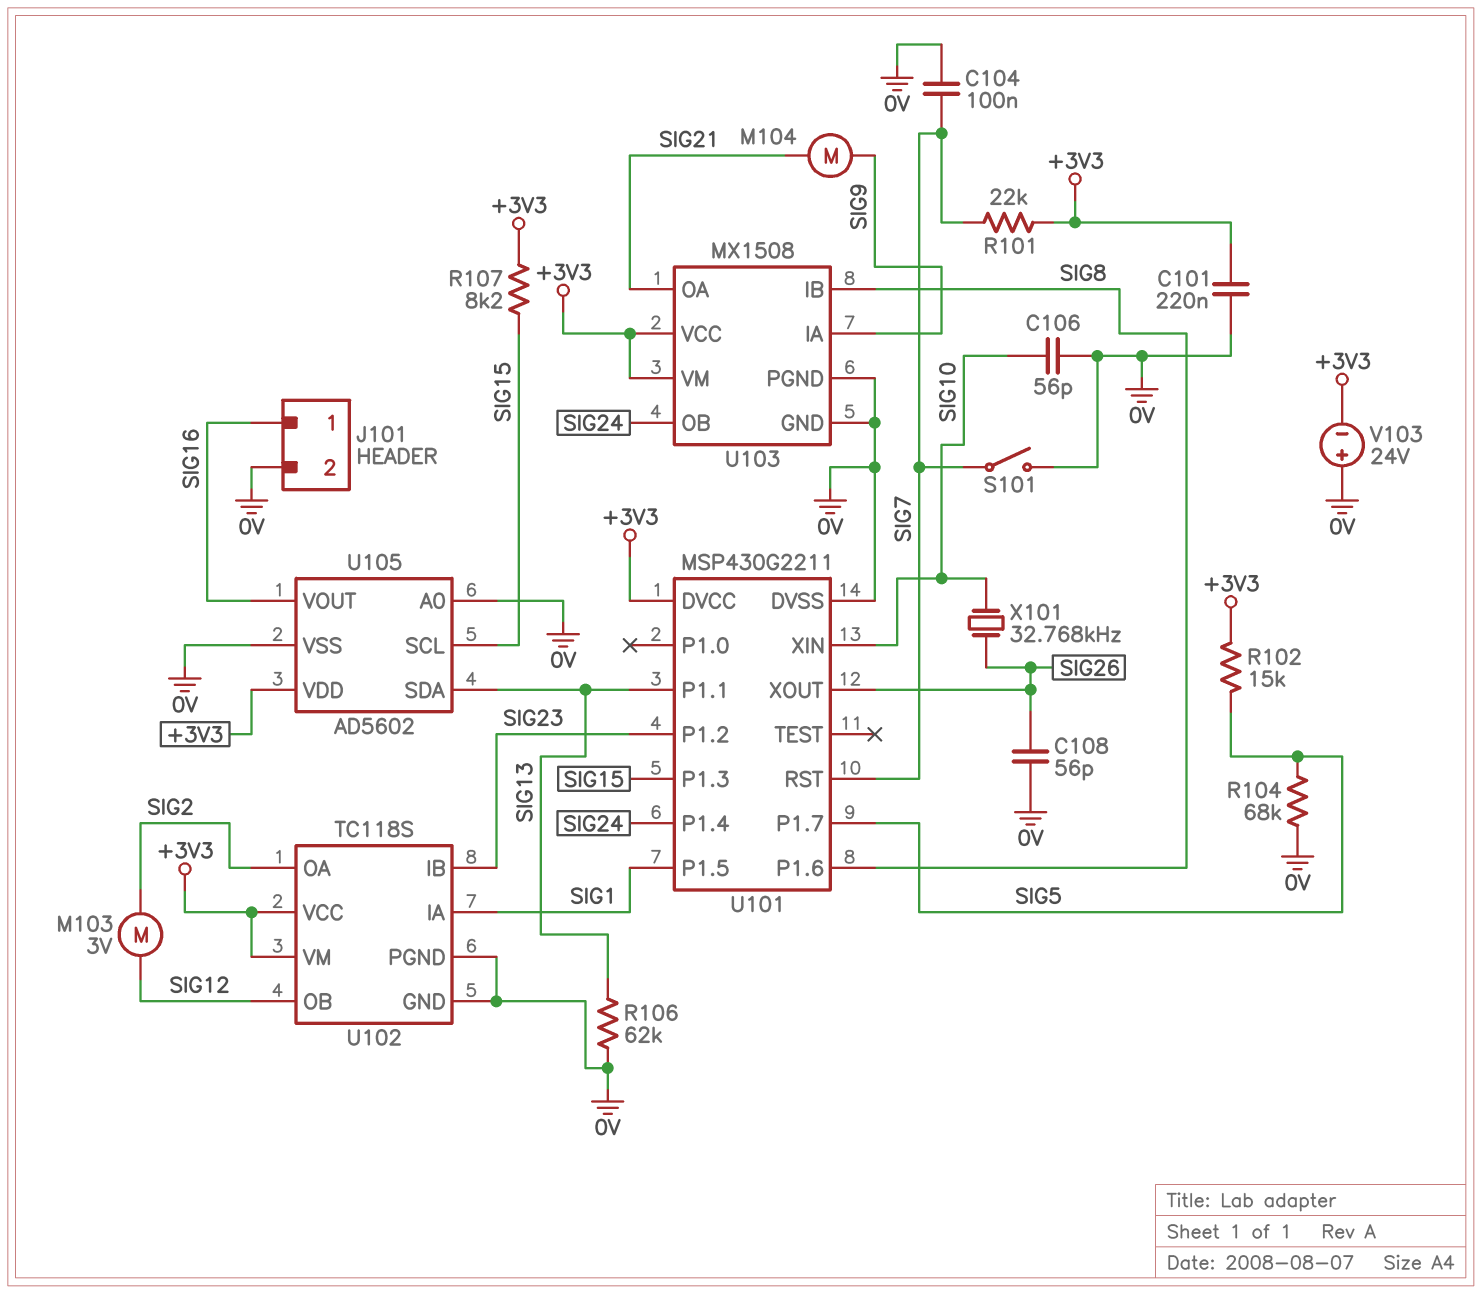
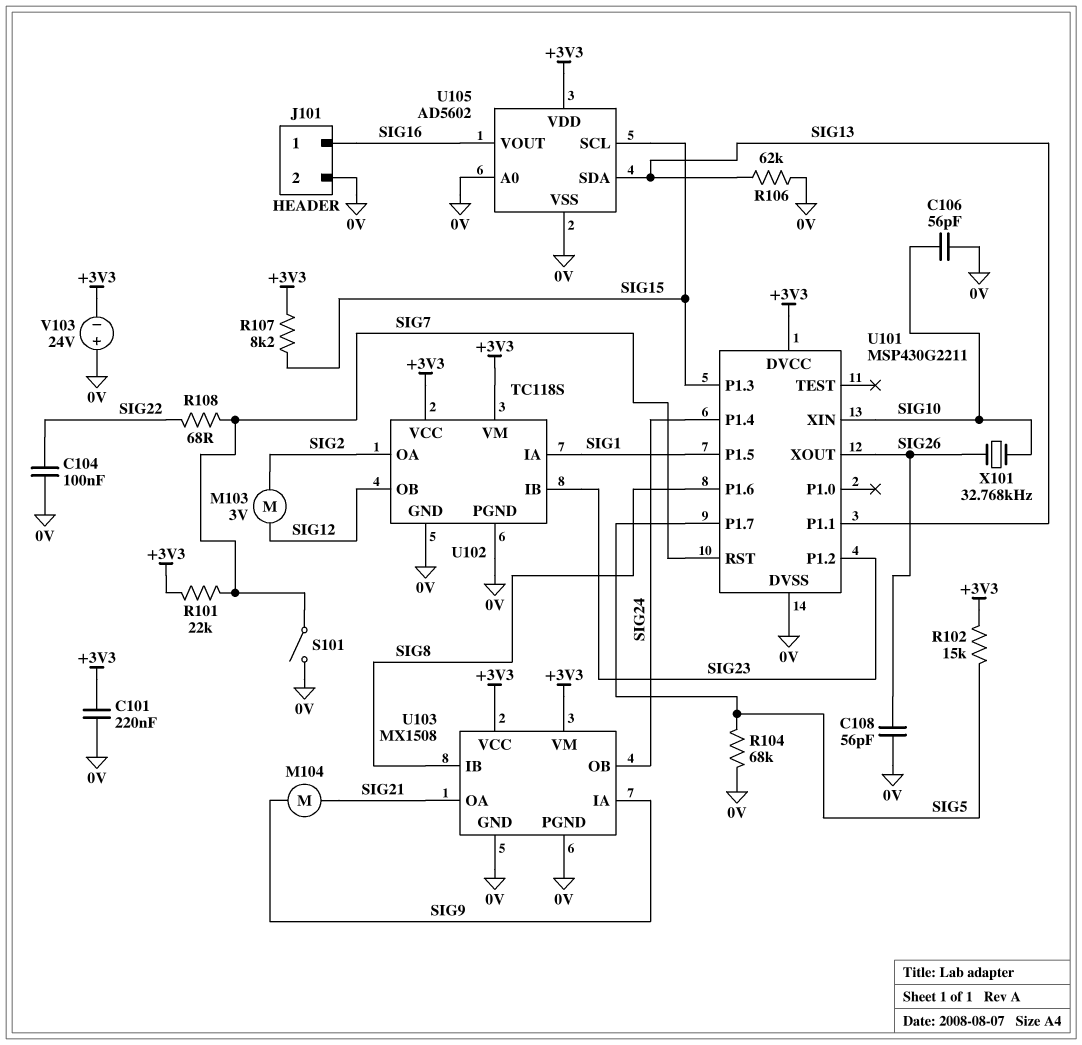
C104: 100nF (0V, SIG7) -> 100nF (0V, SIG22)
R108: none -> 68 (SIG7, SIG22)

